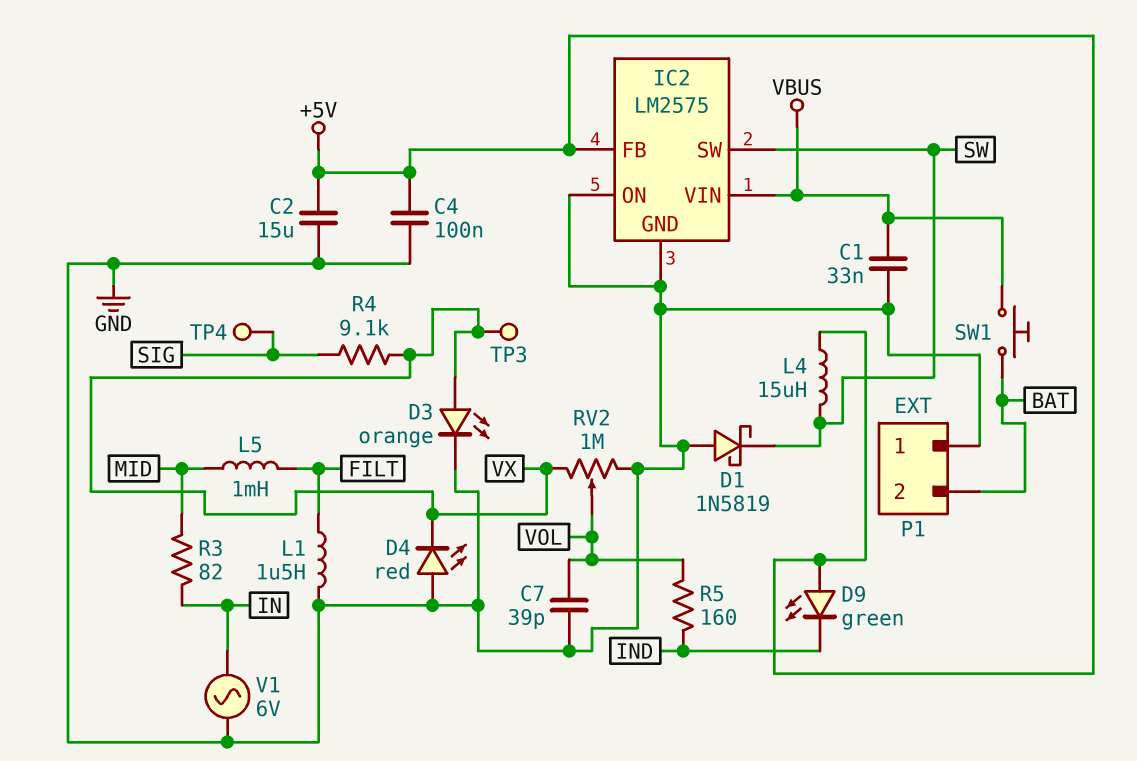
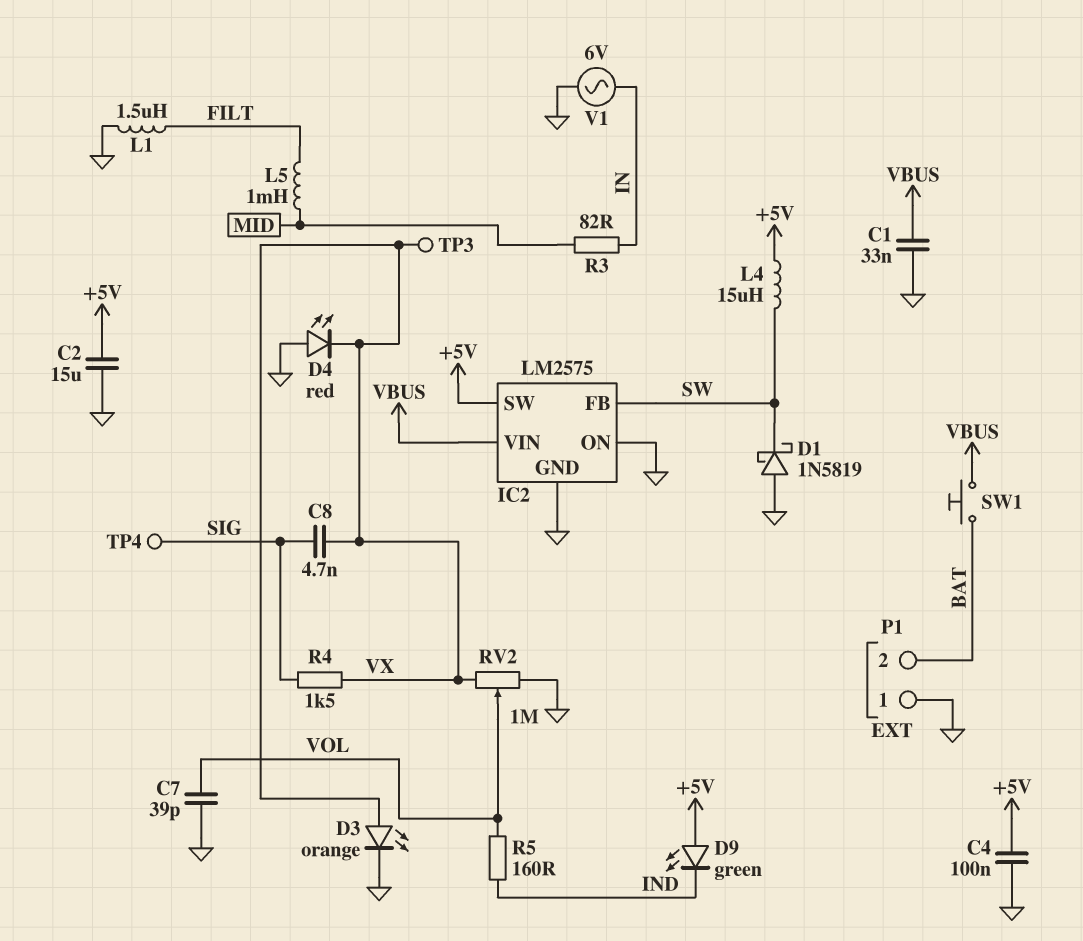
C8: none -> 4.7nF (SIG, VX)
IC2 pin FB: +5V -> SW
IC2 pin SW: SW -> +5V
R4: 9.1k (SIG, VX) -> 1.5k (SIG, VX)

